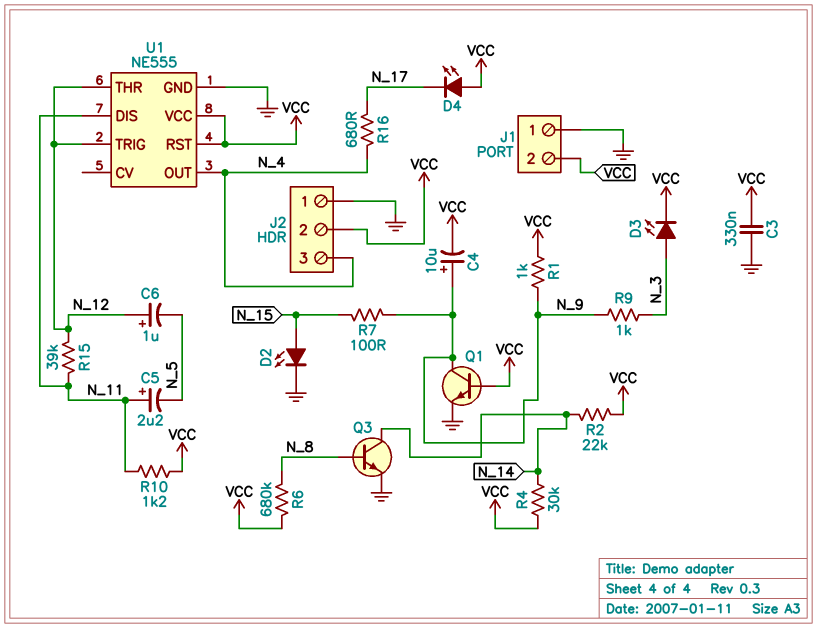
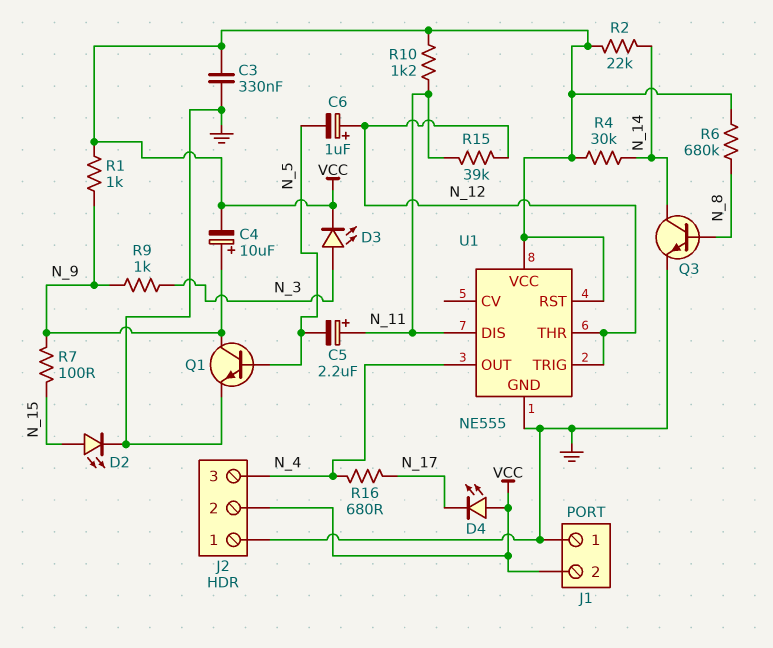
Q1: NPN (B VCC, C N_9, E GND) -> NPN (B N_5, C N_9, E GND)

